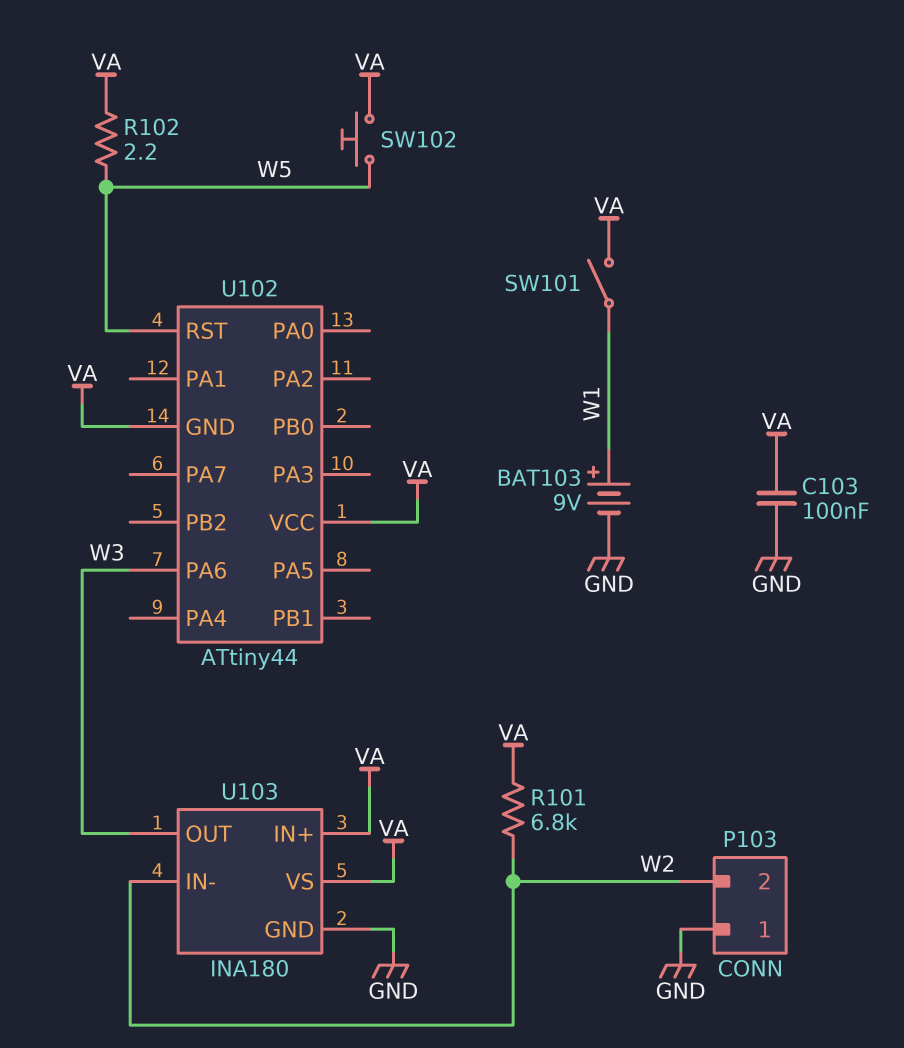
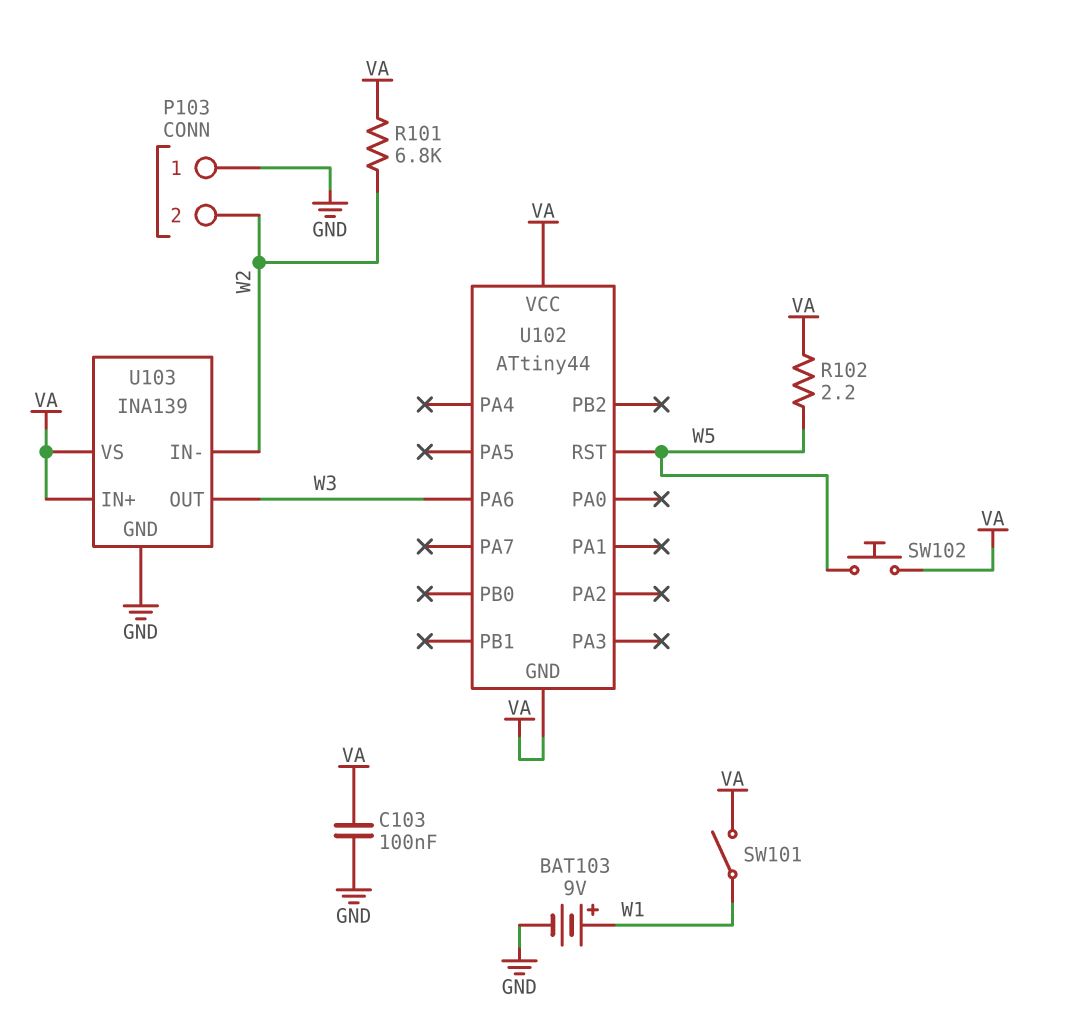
U103: INA180 -> INA139

